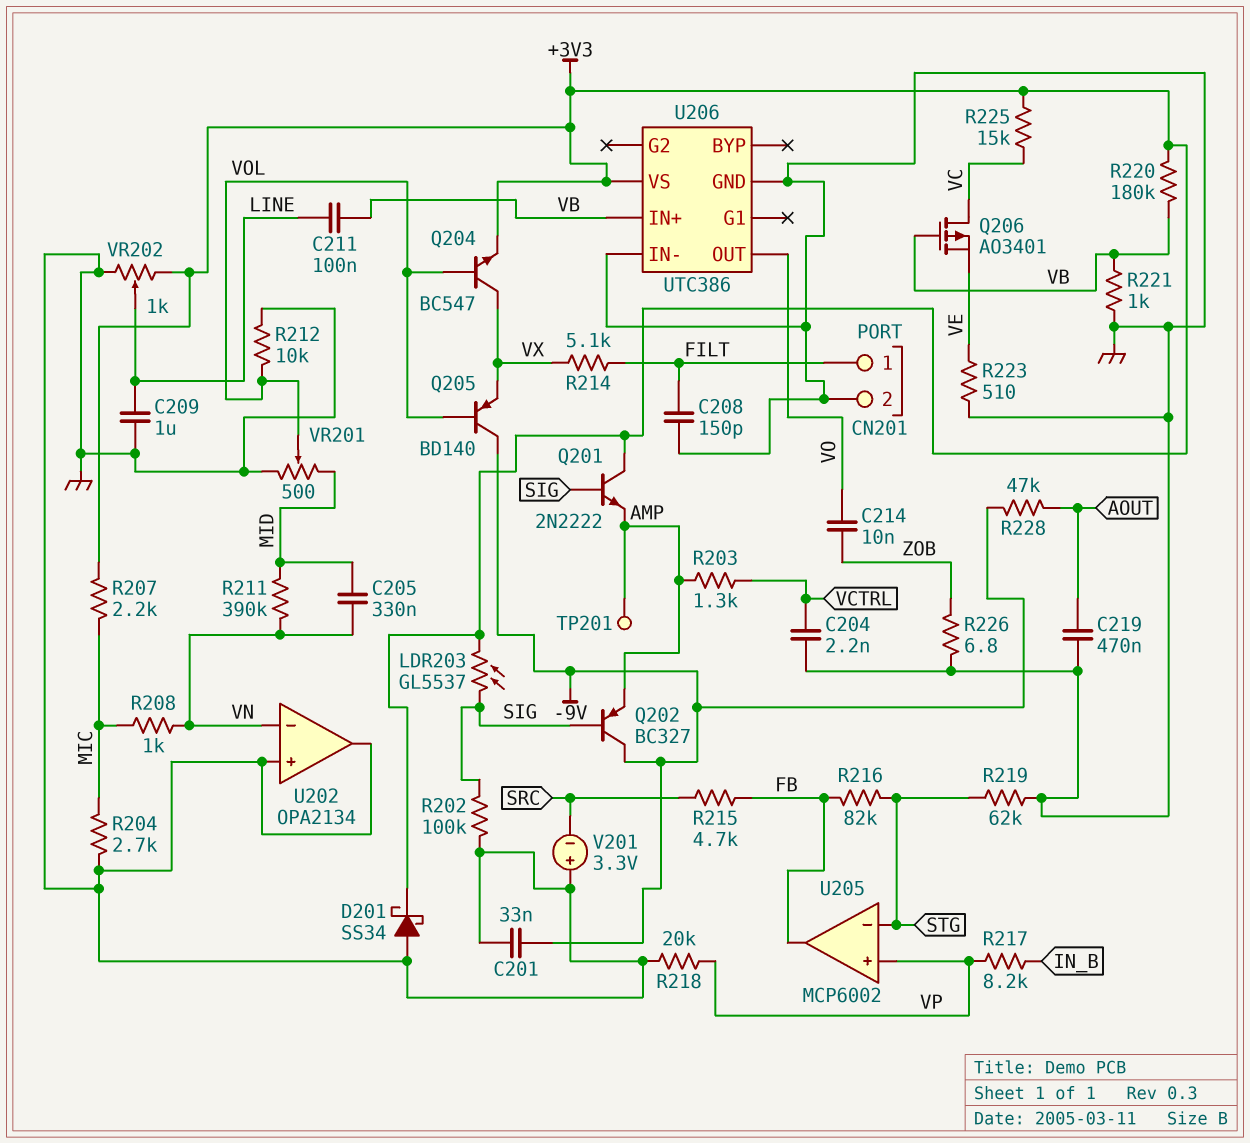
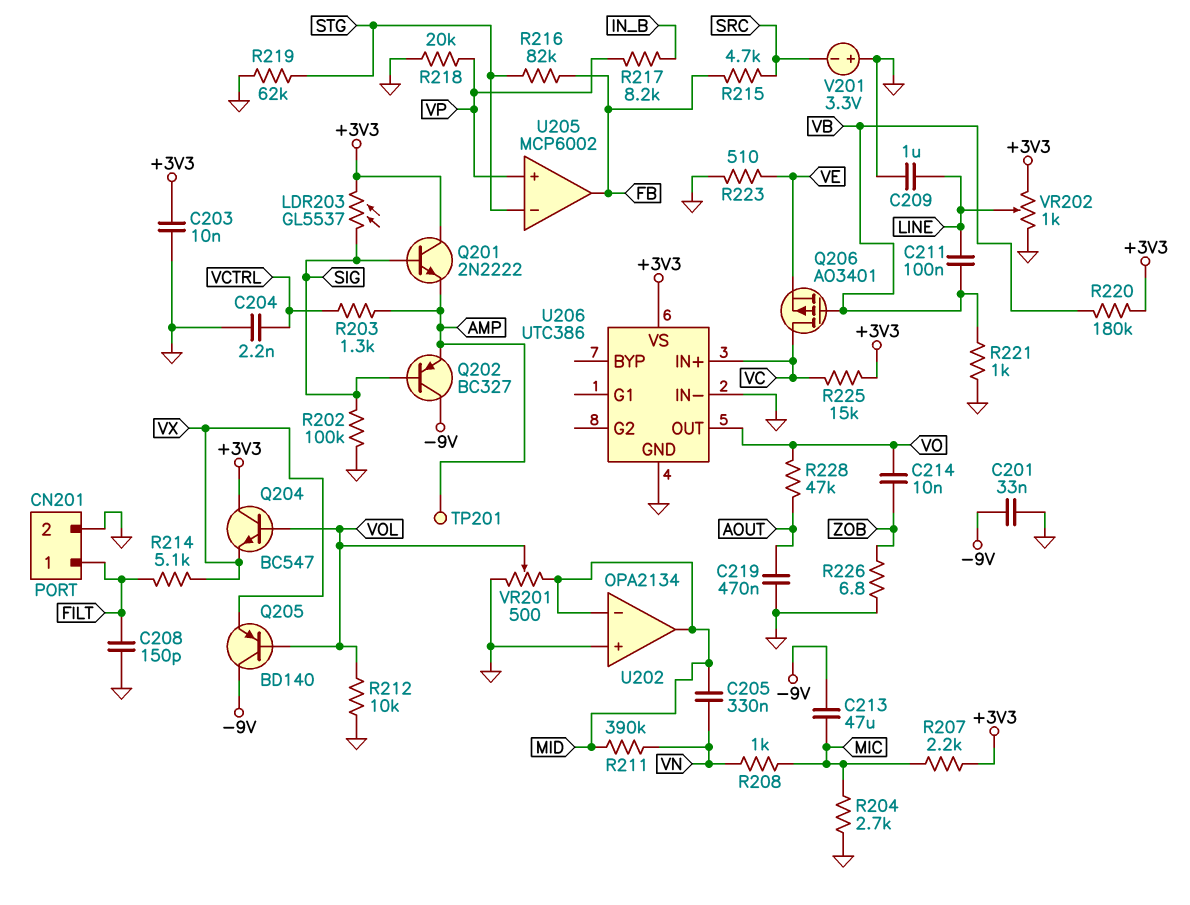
C203: none -> 10nF (+3V3, GND)
C213: none -> 47uF (-9V, MIC)
D201: schottky SS34 (A GND, K +3V3) -> none
Q204: NPN BC547 (B VOL, C VX, E +3V3) -> NPN BC547 (B VOL, C +3V3, E VX)
R228: 47k (-9V, AOUT) -> 47k (AOUT, VO)
U202 pin in-: VN -> MID
U202 pin out: GND -> MID
U206 pin IN+: VB -> VC

